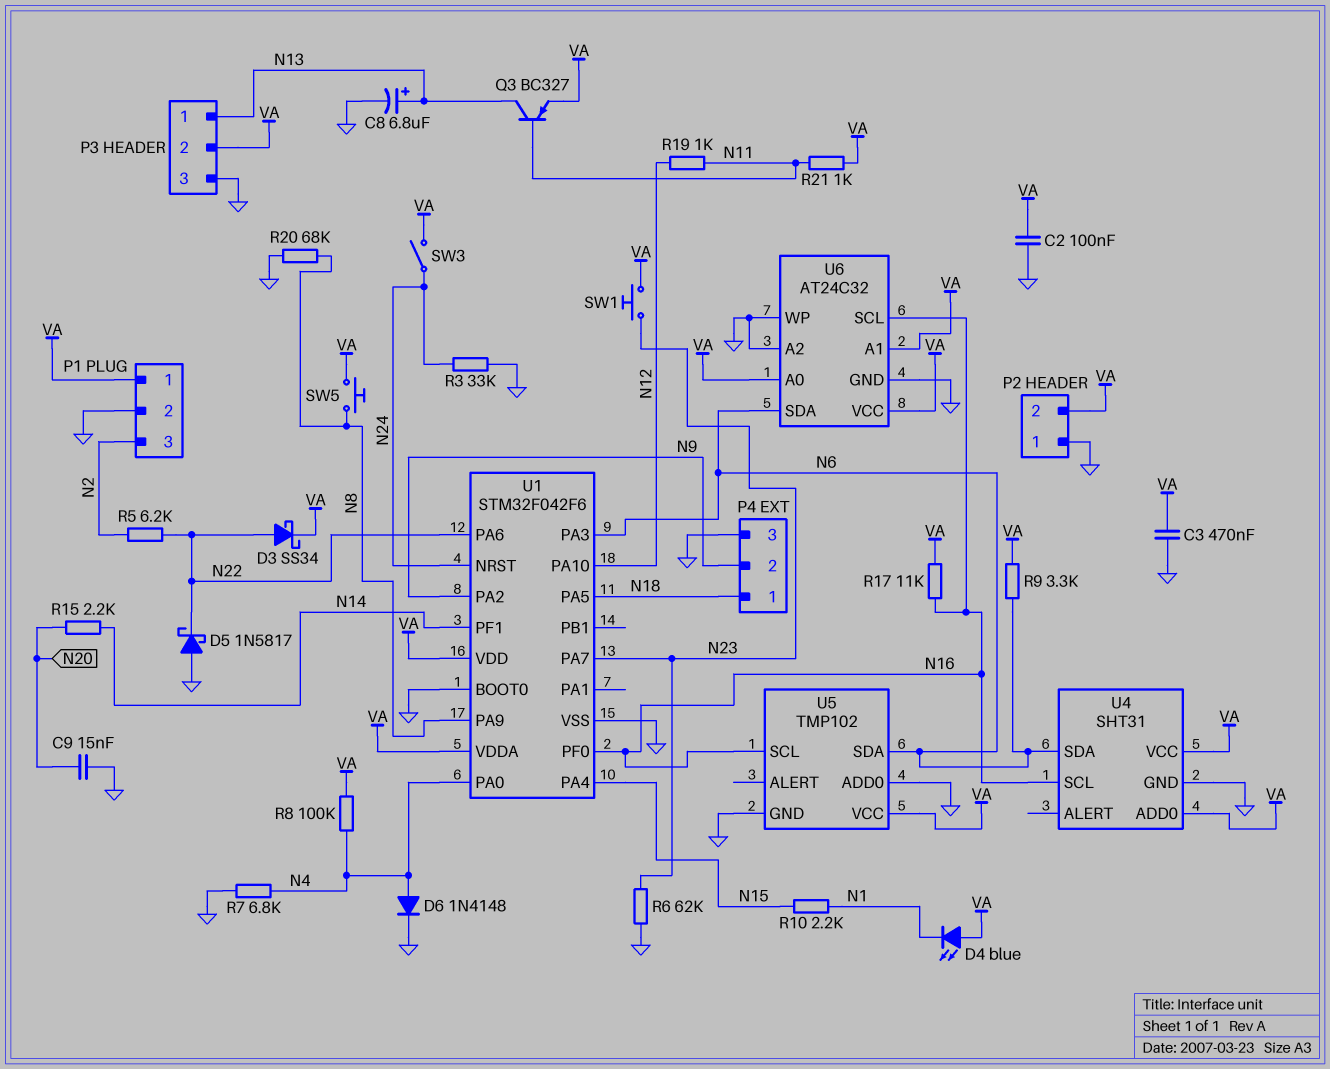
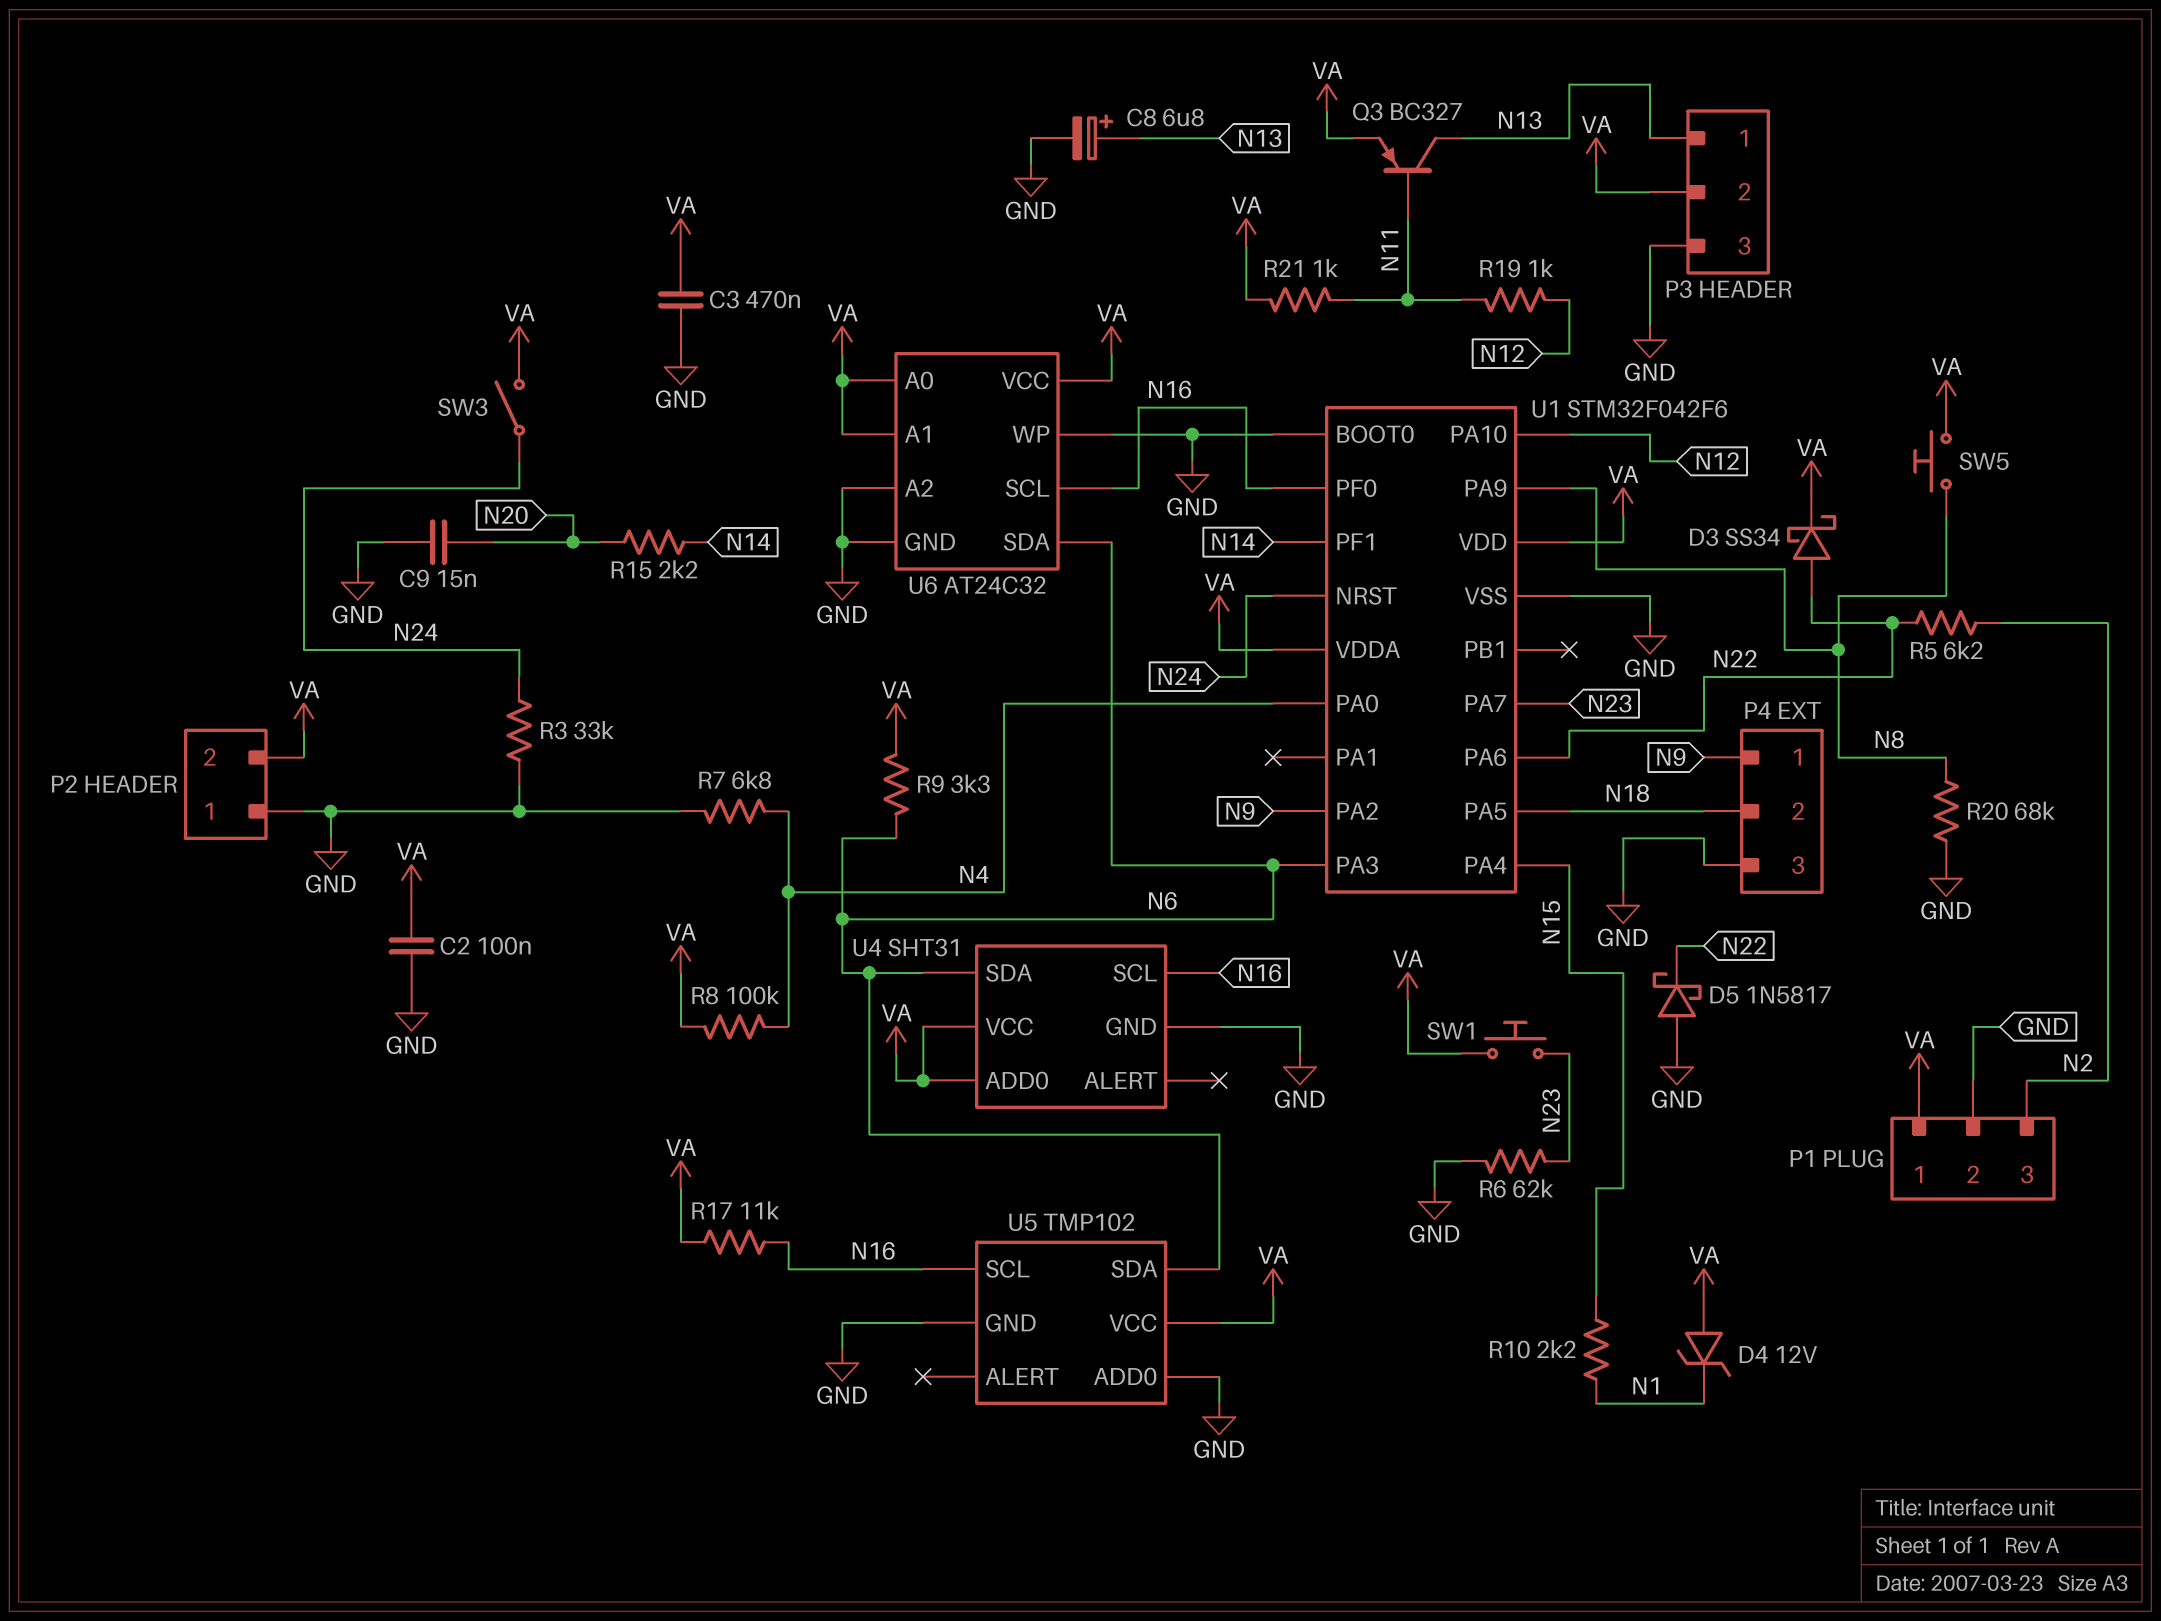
D4: LED blue (A VA, K N1) -> zener 12V (A VA, K N1)
D6: diode 1N4148 (A N4, K GND) -> none
P4 pin 1: N18 -> N9
P4 pin 2: N9 -> N18

